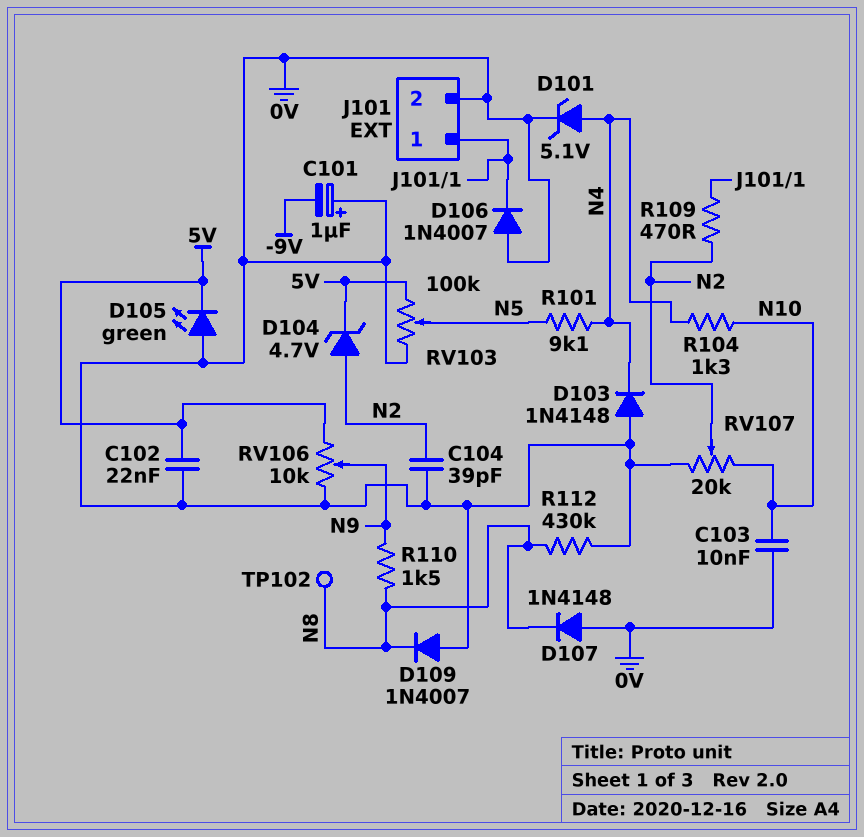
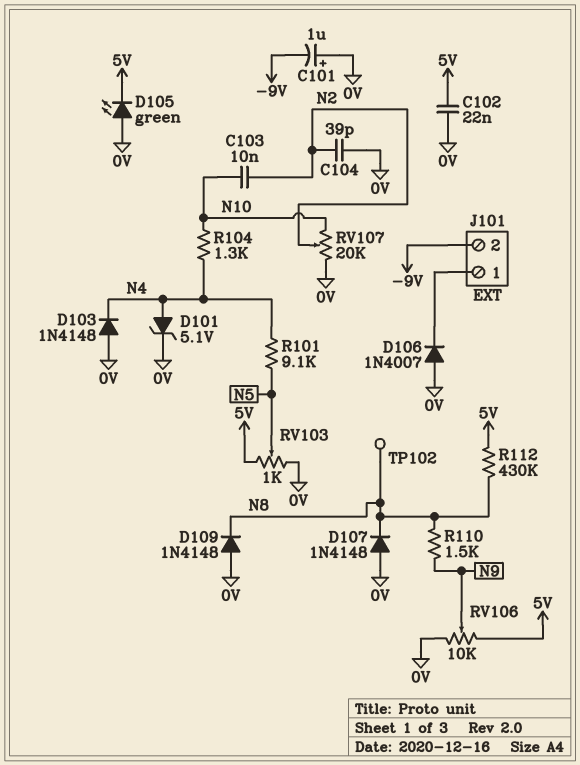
C103: 10nF (0V, N10) -> 10nF (N2, N10)
D104: zener 4.7V (A N2, K 5V) -> none
D109: diode 1N4007 (A 0V, K N8) -> diode 1N4148 (A 0V, K N8)
J101 pin 2: 0V -> -9V
R109: 470 (J101/1, N2) -> none
R112: 430k (0V, N8) -> 430k (5V, N8)
RV103: 100k (0V, 5V, wiper N5) -> 1k (0V, 5V, wiper N5)

